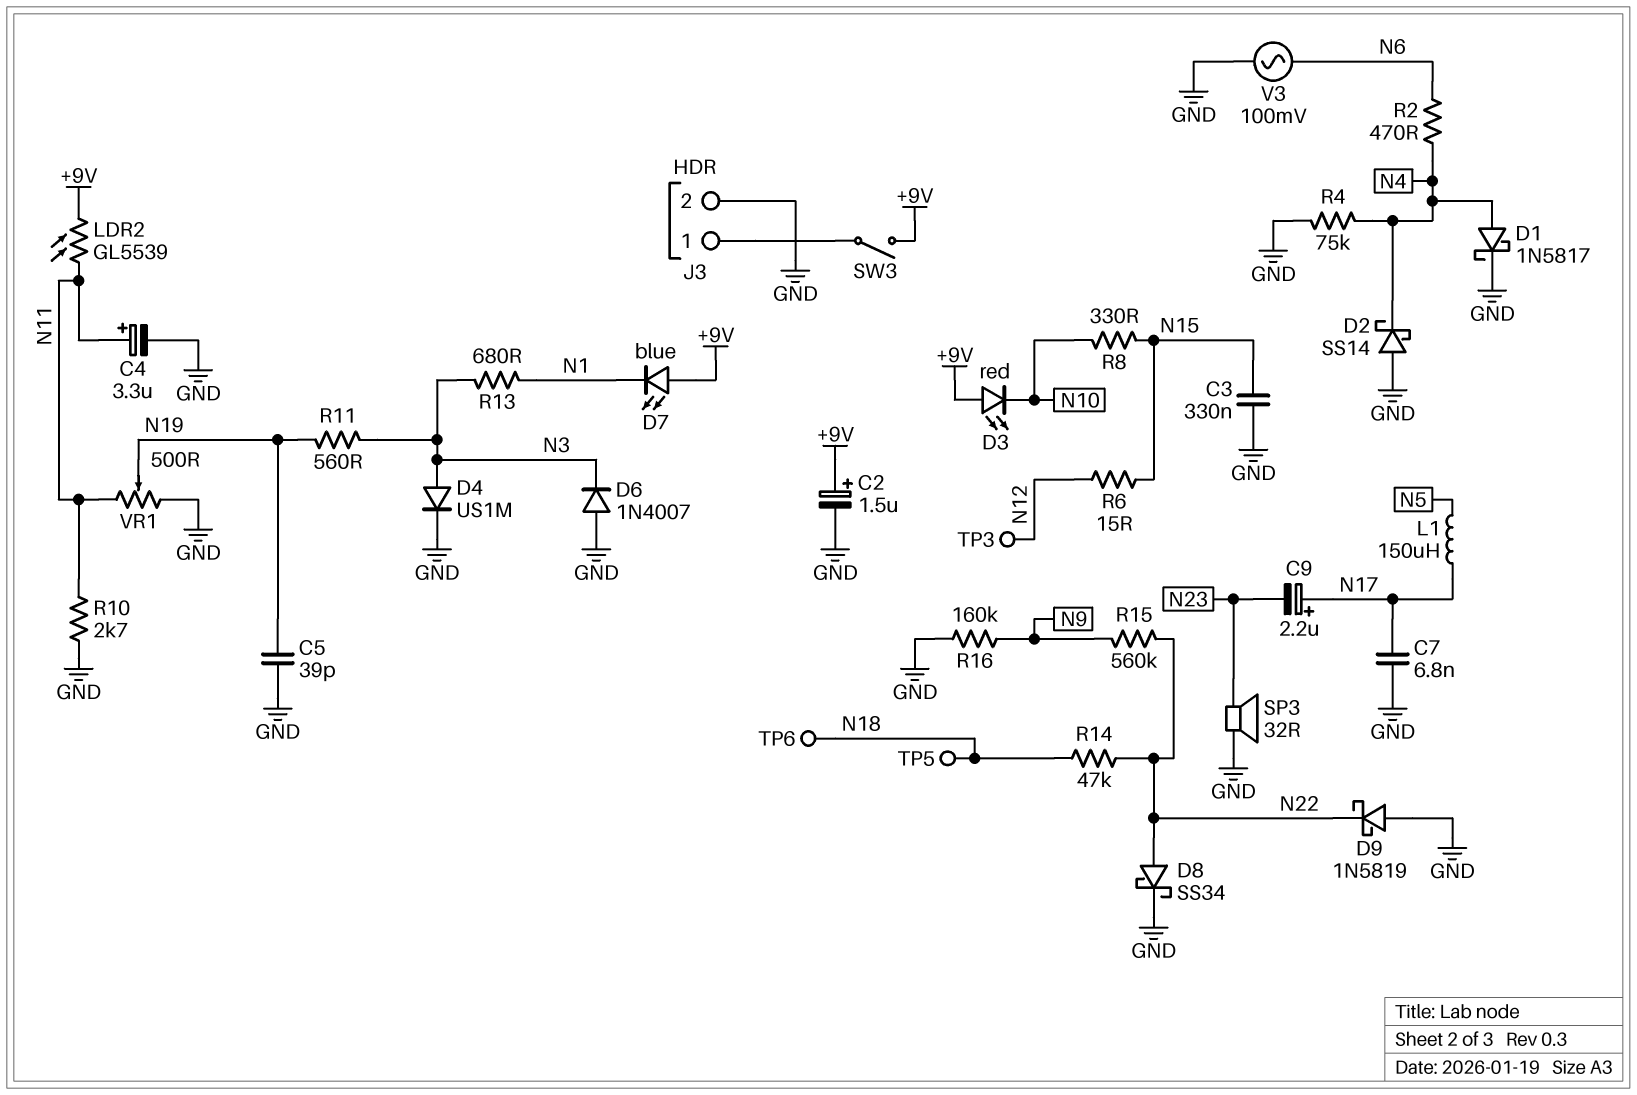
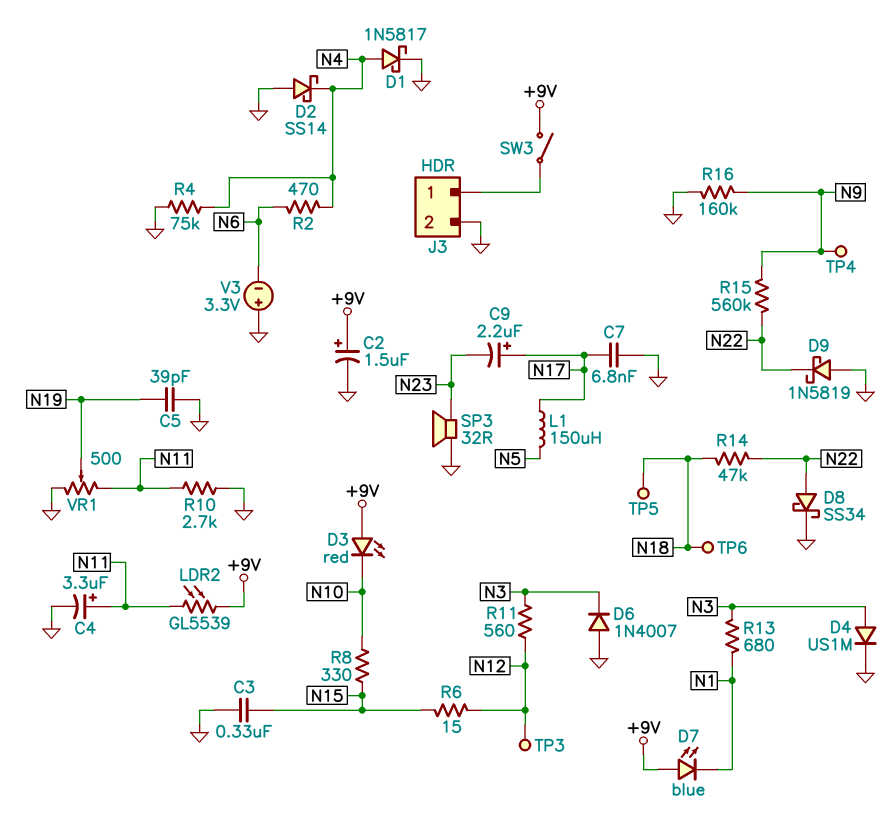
R11: 560 (N3, N19) -> 560 (N3, N12)
TP4: none -> test point (N9)
V3: AC 100mV (GND, N6) -> 3.3V (plus GND, minus N6)

